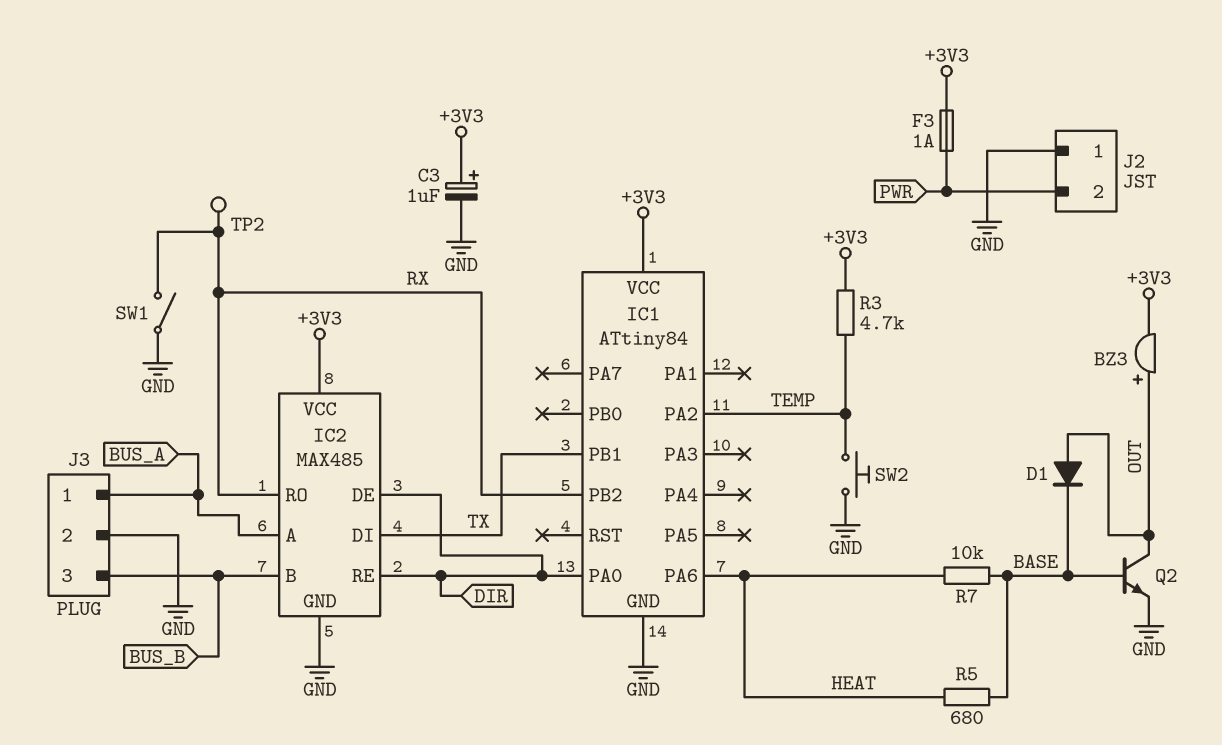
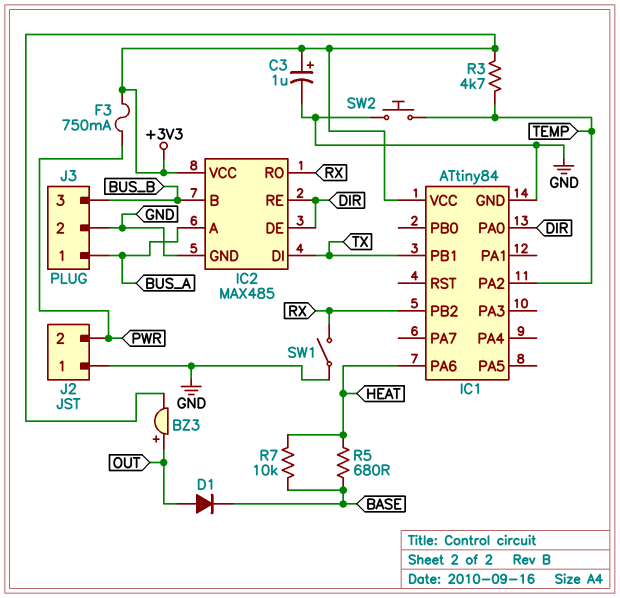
F3: 1A (+3V3, PWR) -> 750mA (+3V3, PWR)
Q2: NPN (B BASE, C OUT, E GND) -> none
TP2: test point (RX) -> none

